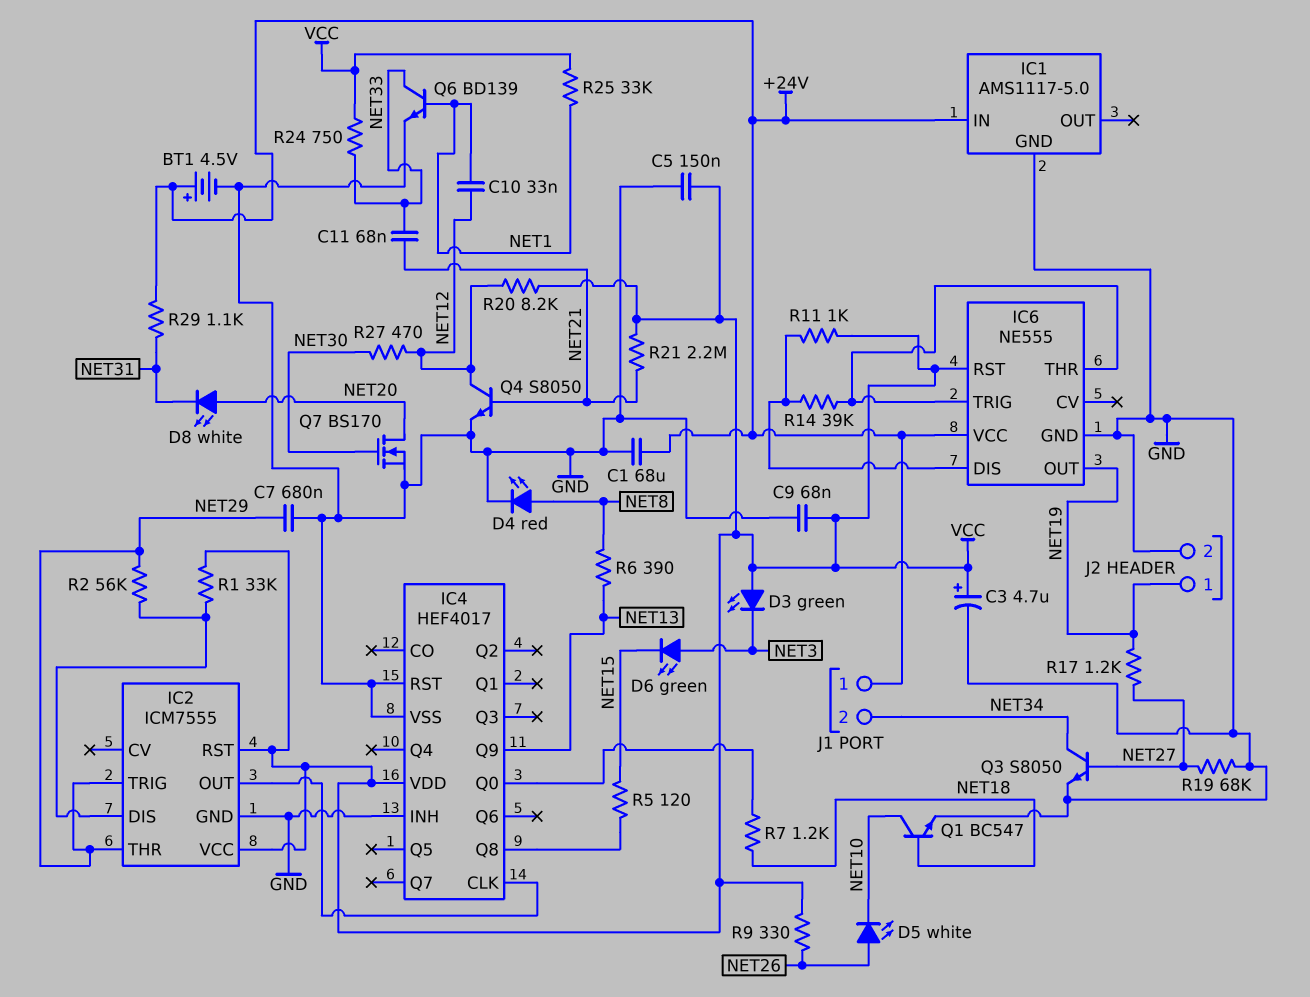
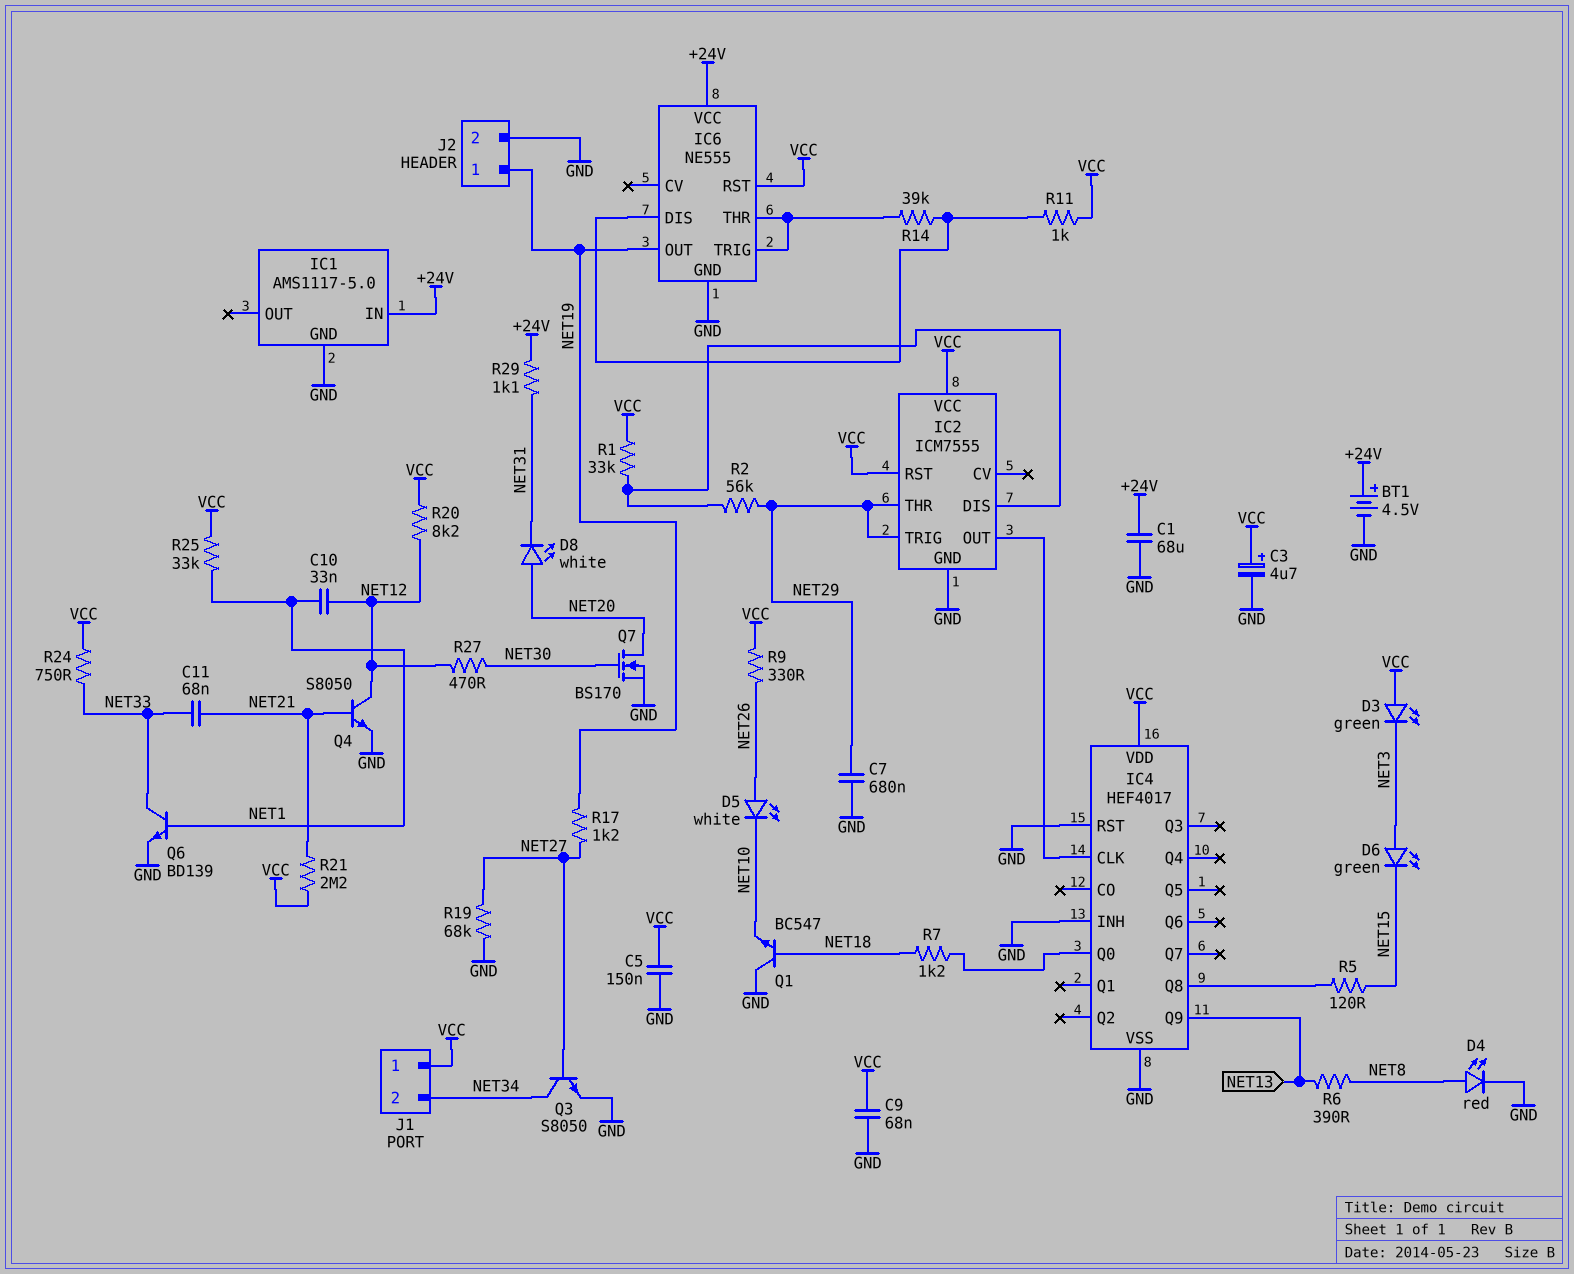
J1 pin 1: +24V -> VCC
Q1: NPN BC547 (B NET18, C NET10, E GND) -> NPN BC547 (B NET18, C GND, E NET10)

